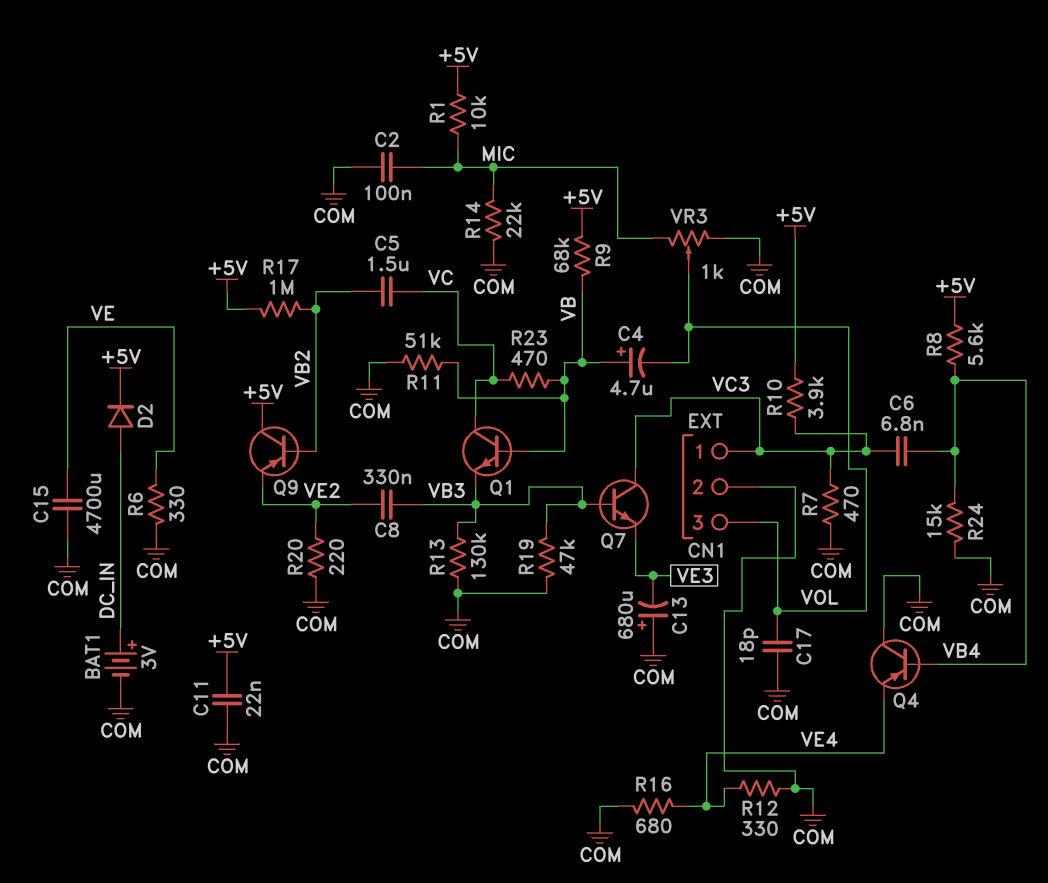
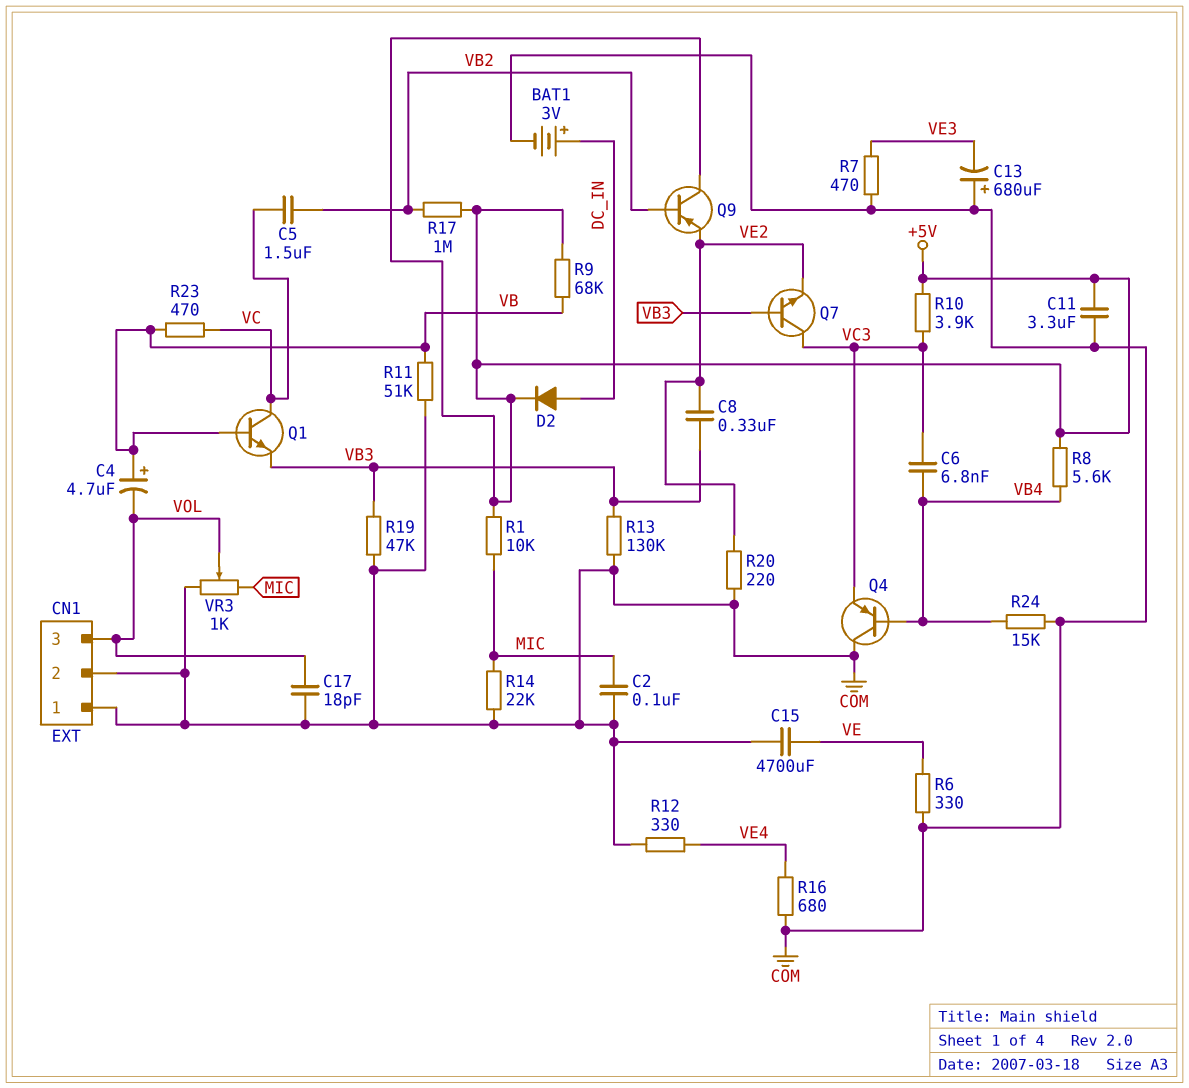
C11: 22nF (+5V, COM) -> 3.3uF (+5V, COM)
CN1 pin 1: VC3 -> COM
Q4: PNP (B VB4, C COM, E VE4) -> PNP (B VB4, C COM, E VC3)
Q7: NPN (B VB3, C VC3, E VE3) -> NPN (B VB3, C VC3, E VE2)
R7: 470 (COM, VC3) -> 470 (COM, VE3)

